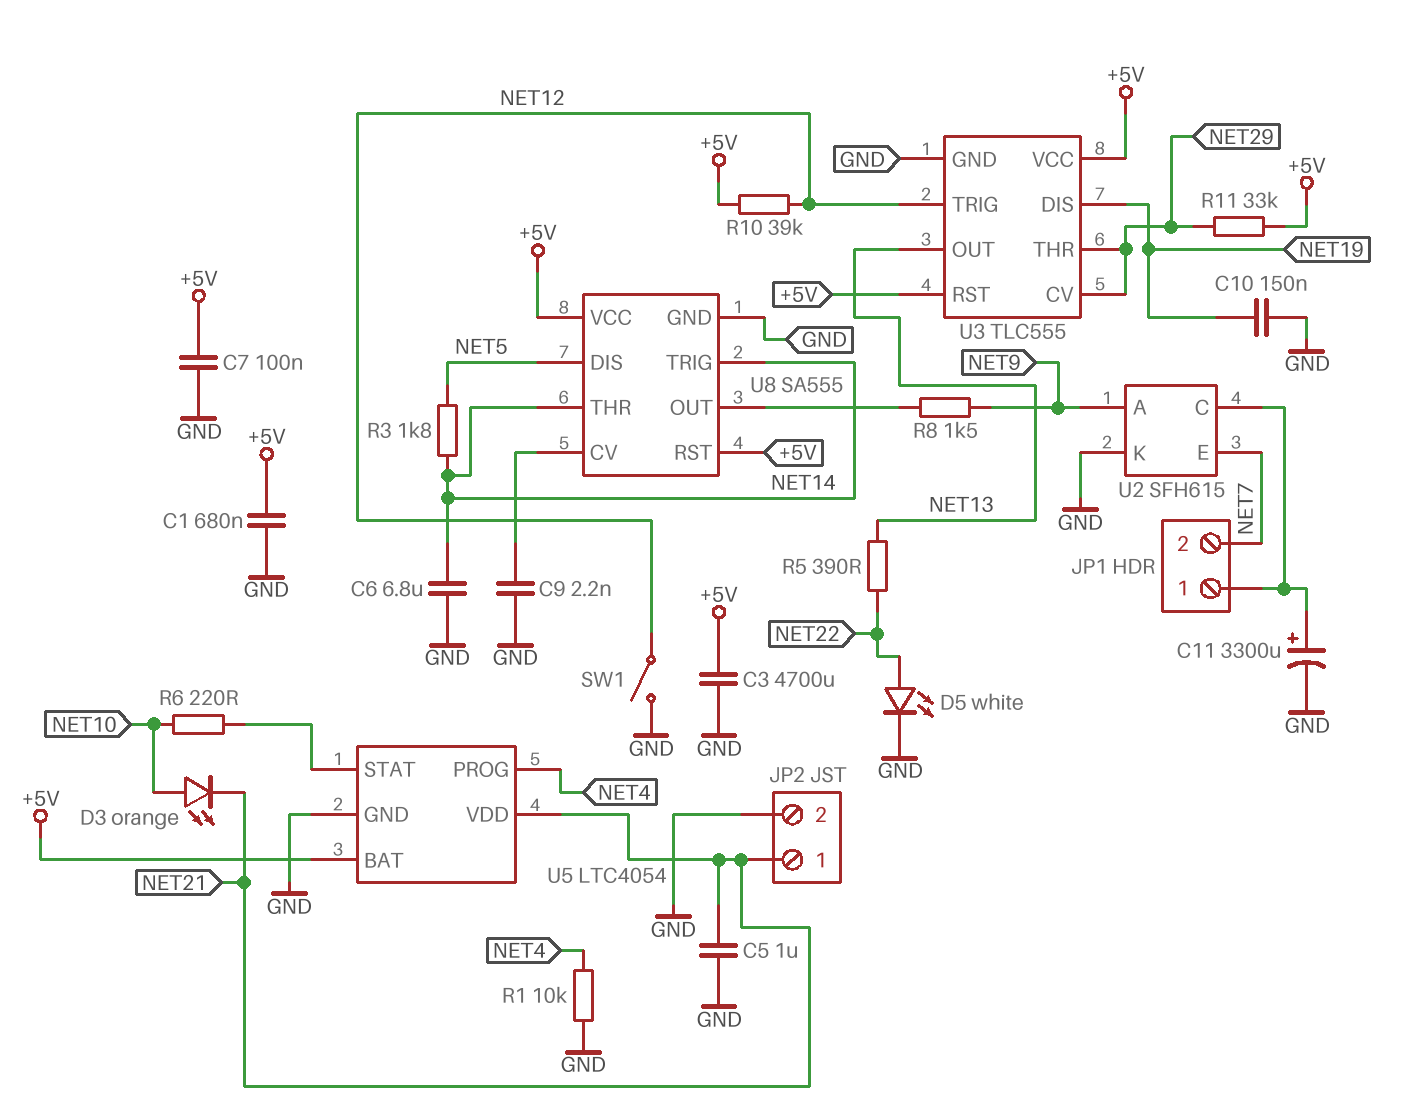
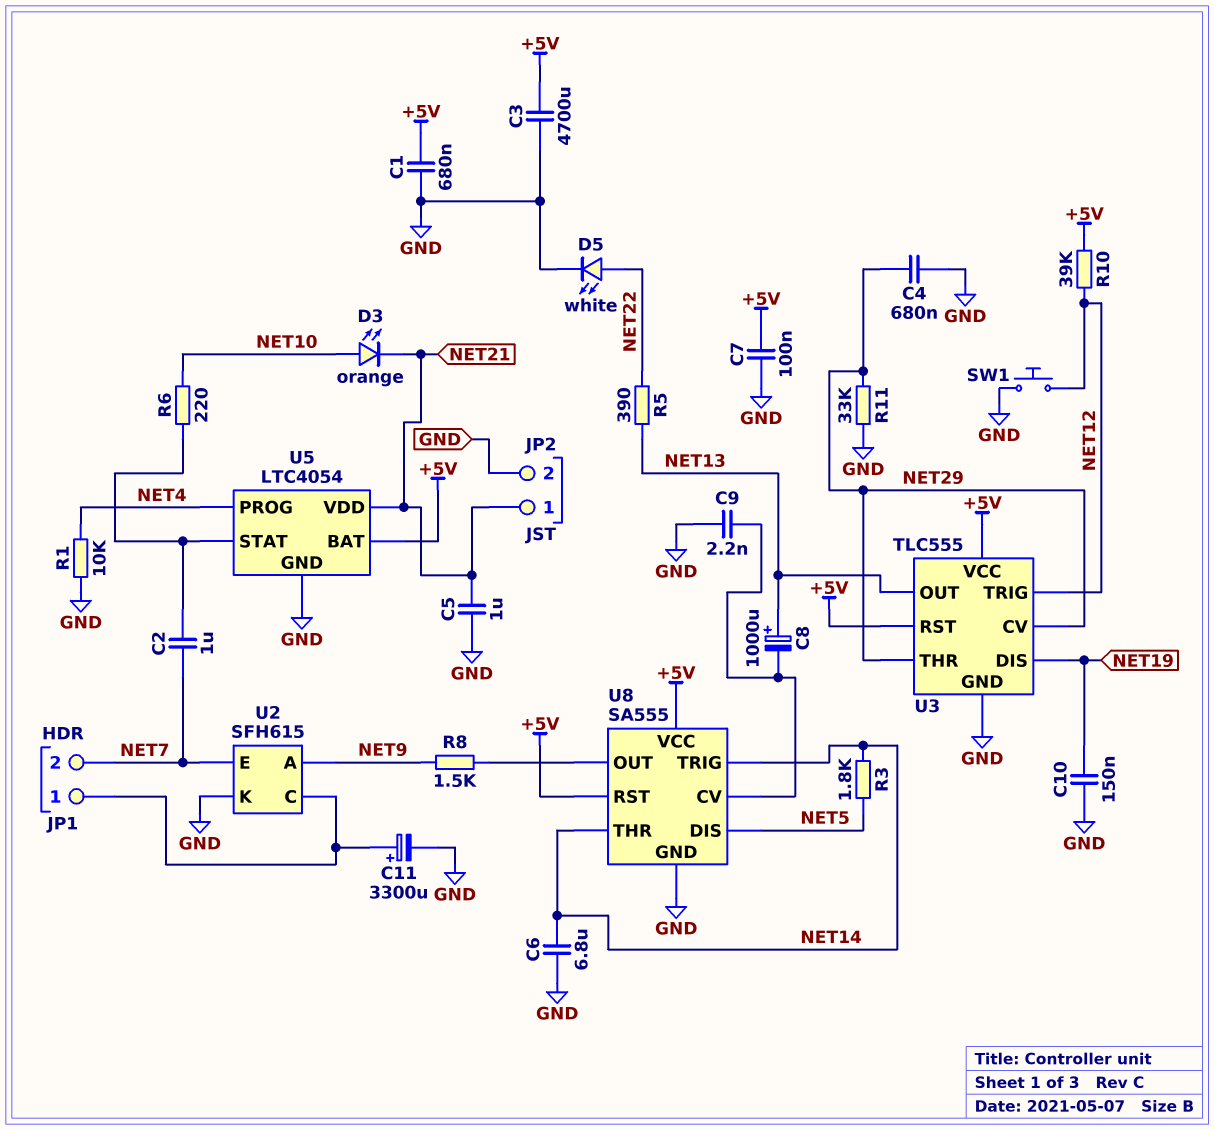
C2: none -> 1uF (NET7, U5/STAT)
C4: none -> 680nF (GND, NET29)
C8: none -> 1000uF (plus NET13, minus U8/CV)
R11: 33k (+5V, NET29) -> 33k (GND, NET29)
SW1: switch (GND, NET12) -> button (GND, NET12)

